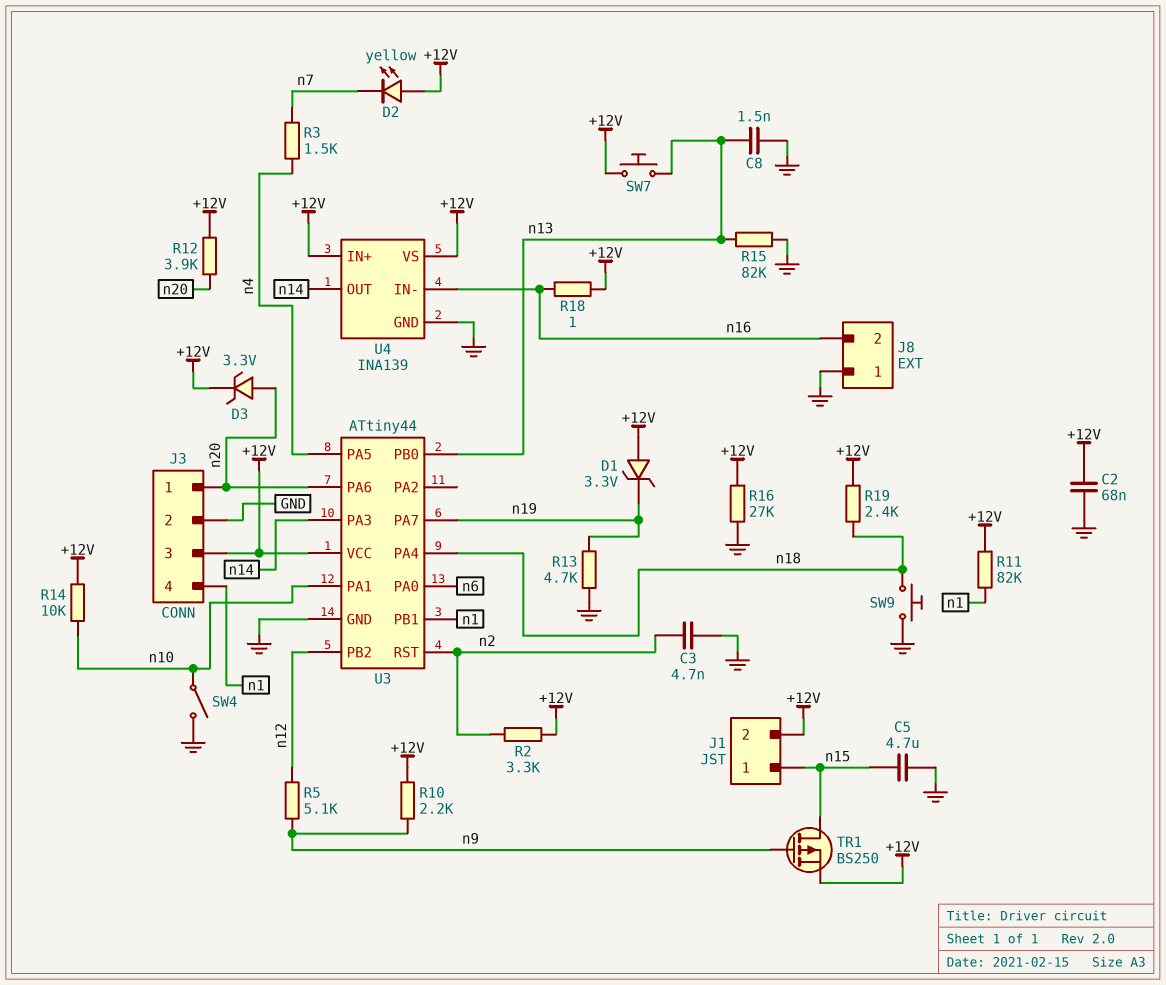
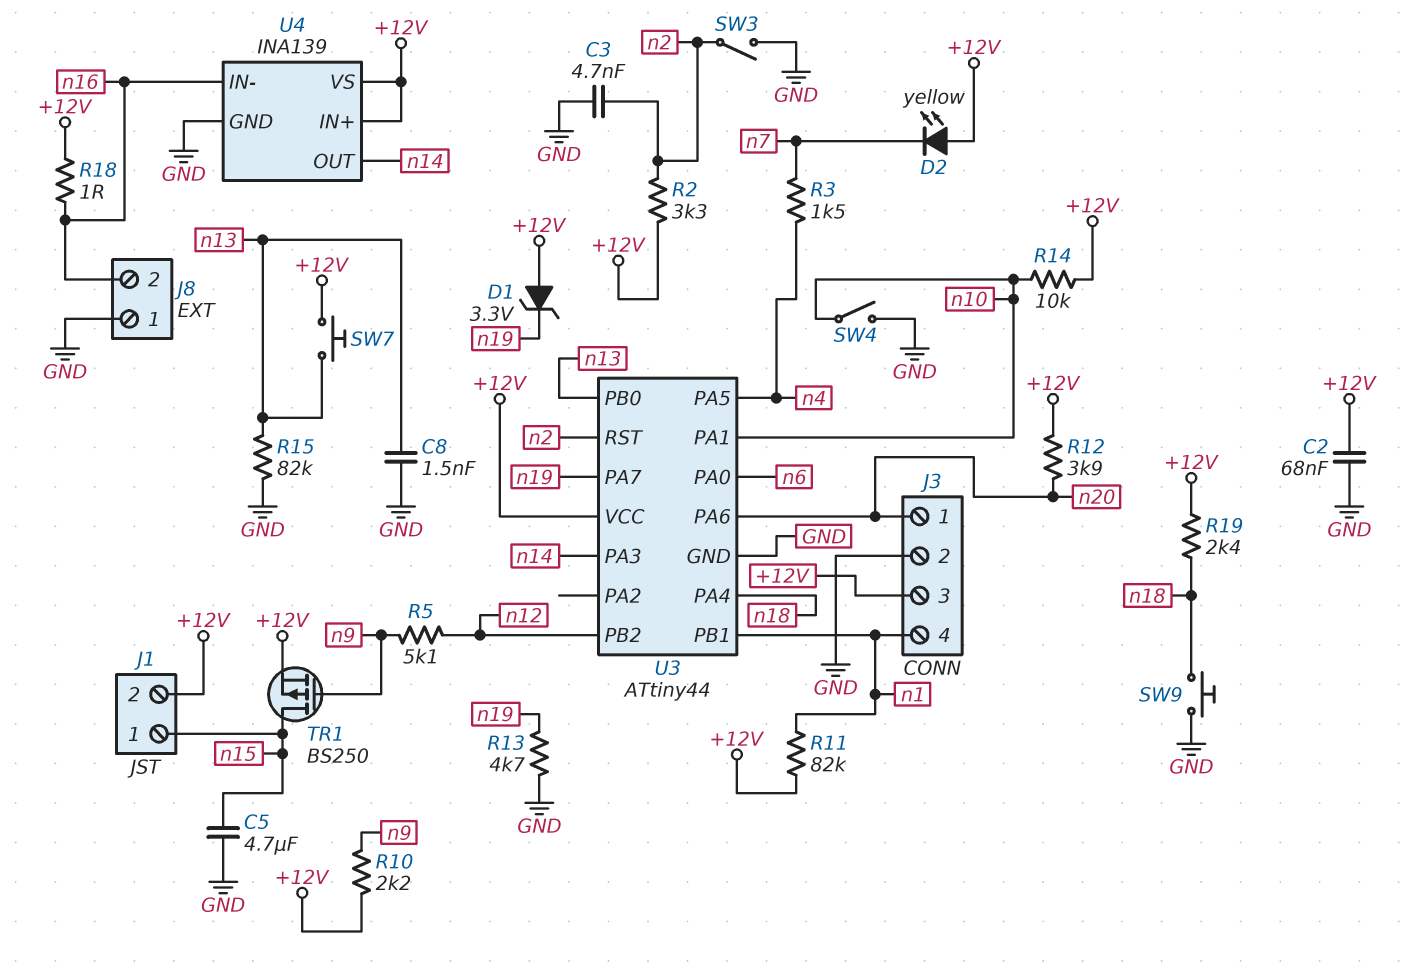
D3: zener 3.3V (A n20, K +12V) -> none
R16: 27k (+12V, GND) -> none
SW3: none -> switch (GND, n2)

